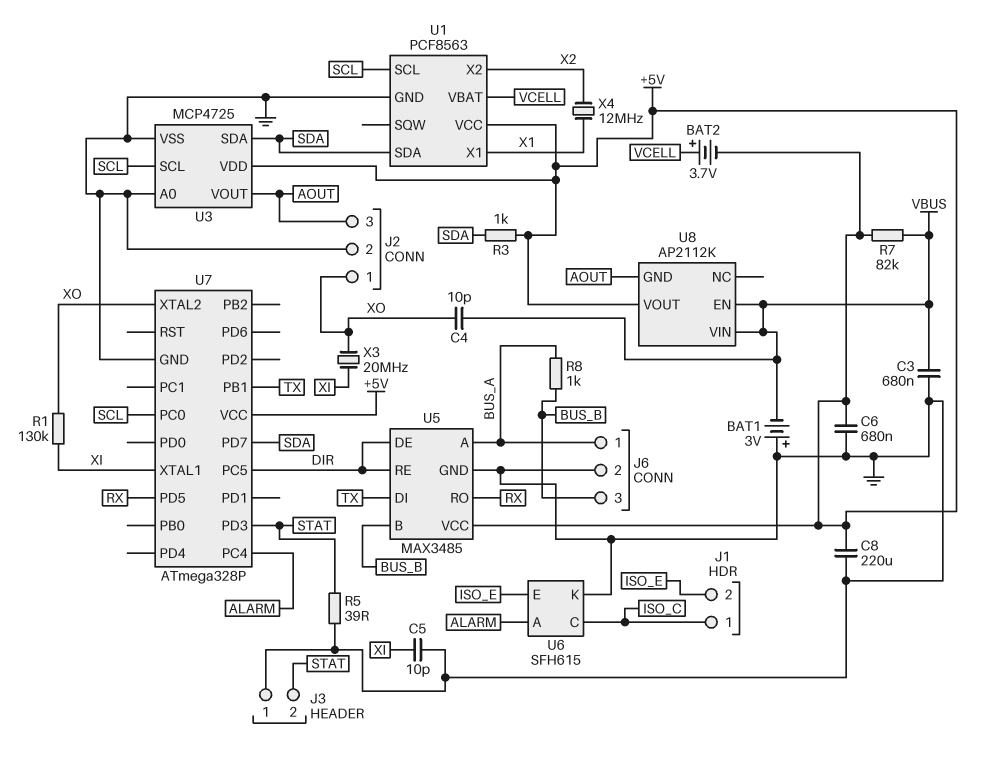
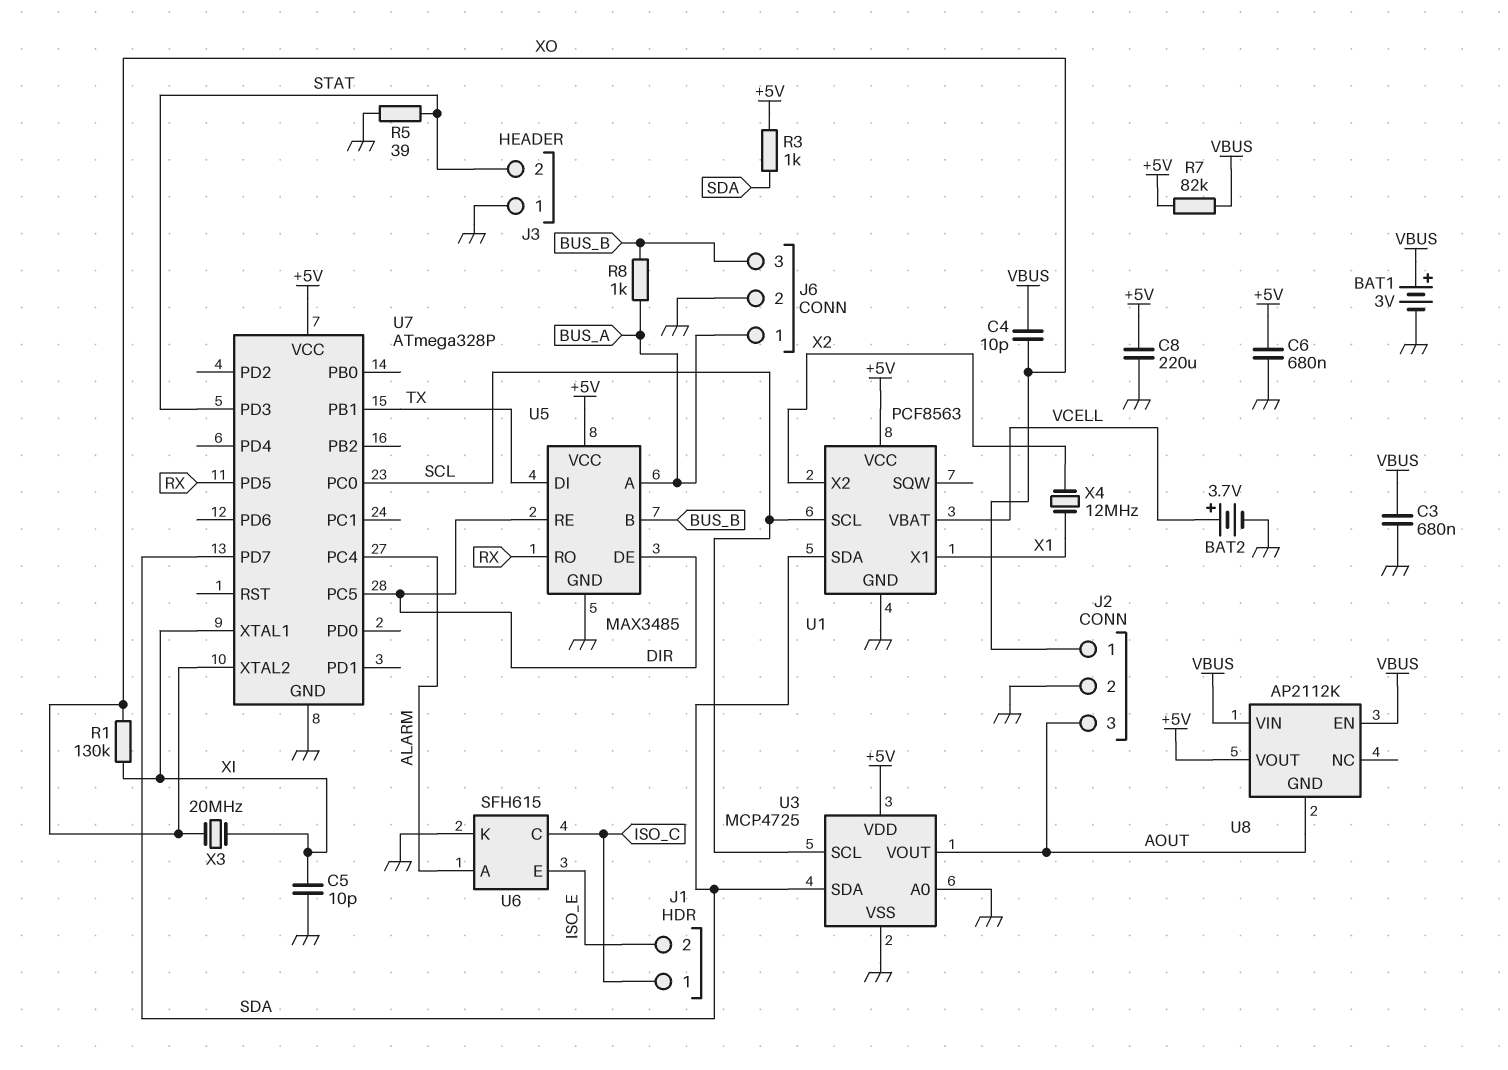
BAT1: 3V (plus GND, minus VBUS) -> 3V (plus VBUS, minus GND)
BAT2: 3.7V (plus VCELL, minus +5V) -> 3.7V (plus VCELL, minus GND)

